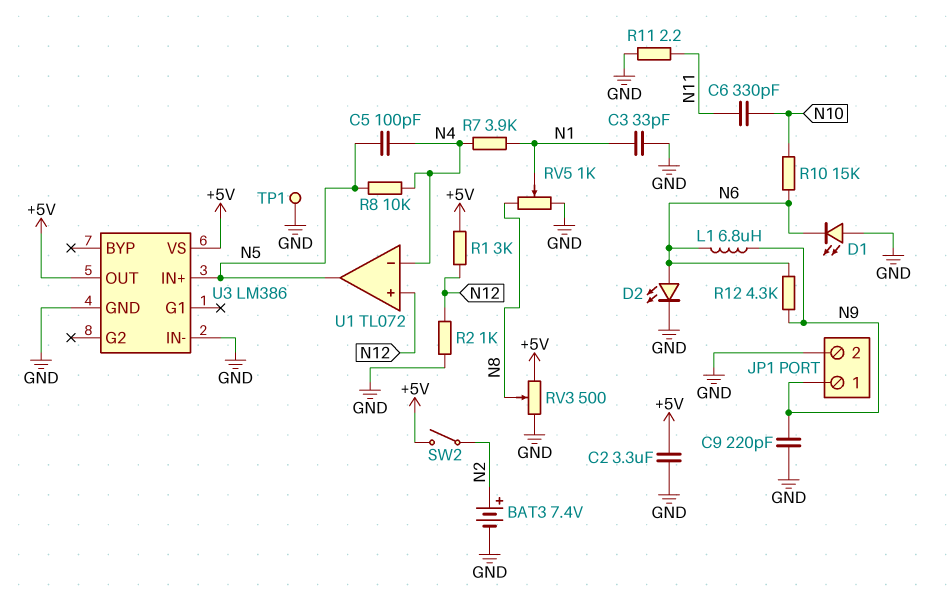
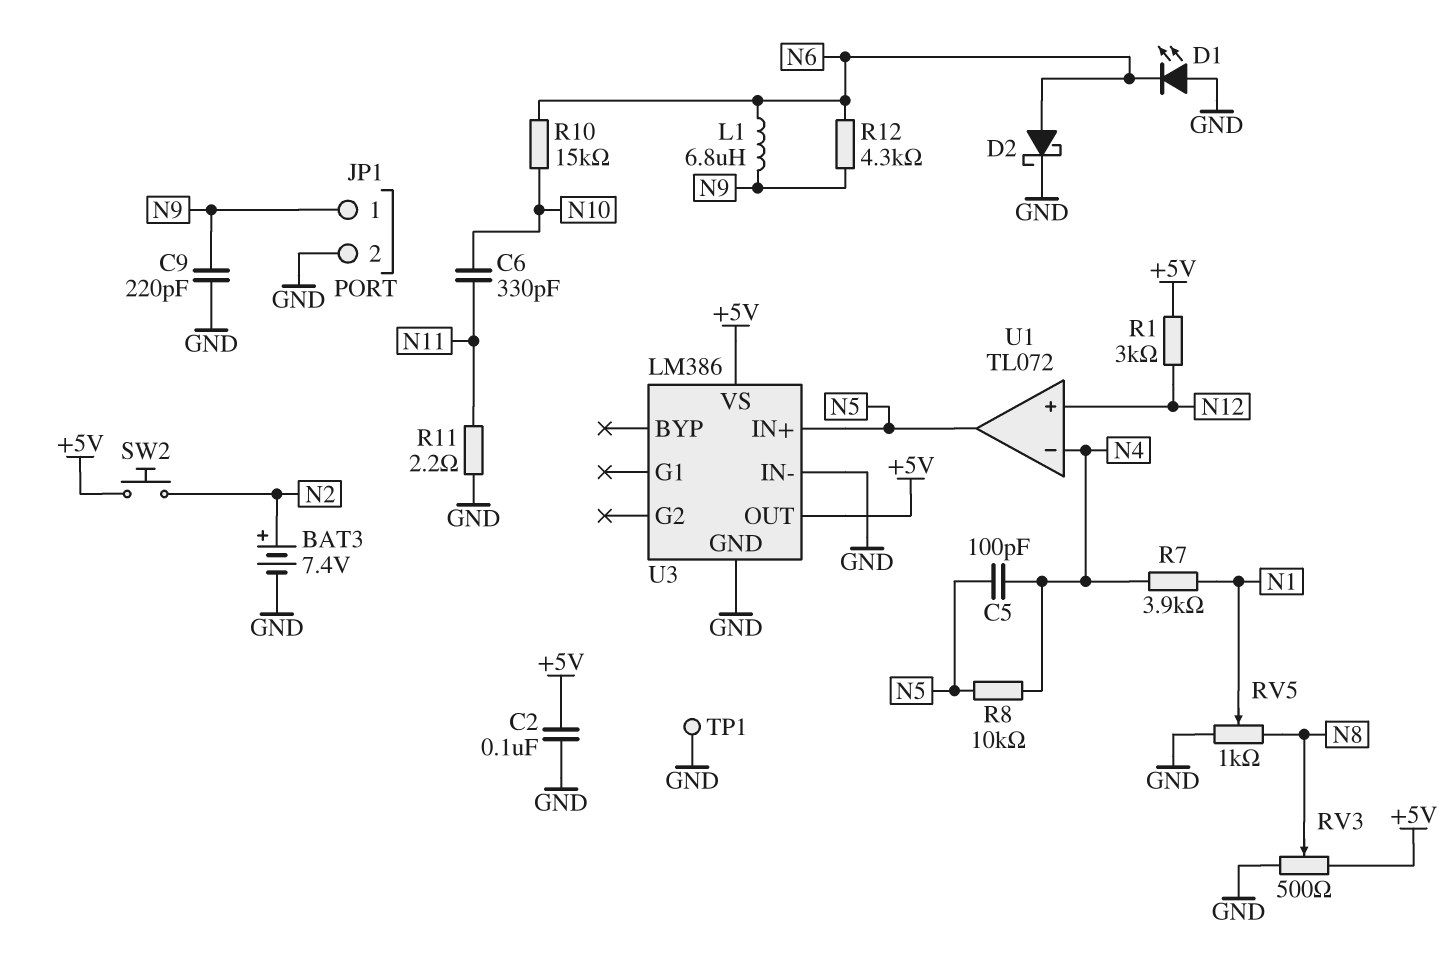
C2: 3.3uF (+5V, GND) -> 100nF (+5V, GND)
C3: 33pF (GND, N1) -> none
D2: LED (A N6, K GND) -> schottky (A N6, K GND)
R2: 1k (GND, N12) -> none
SW2: switch (+5V, N2) -> button (+5V, N2)

